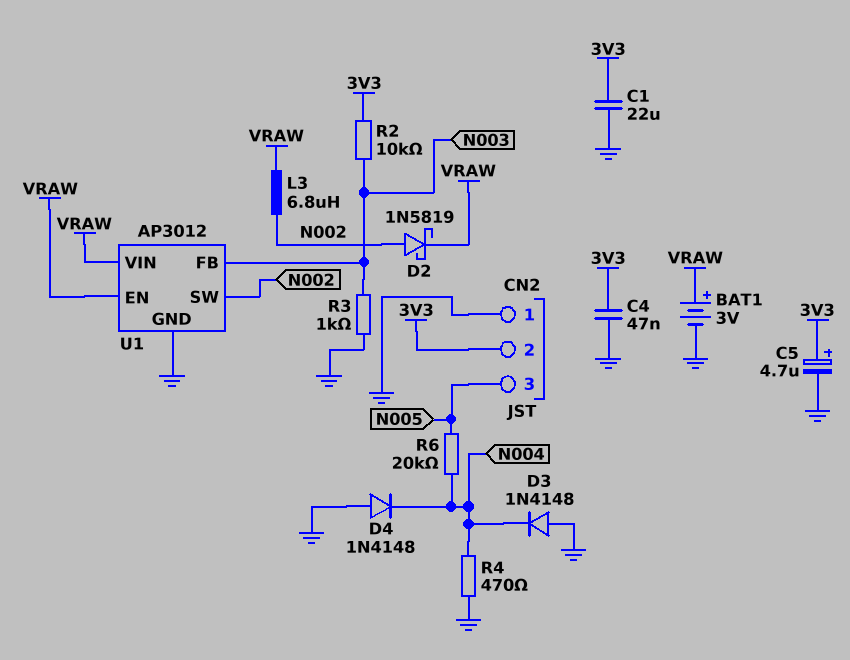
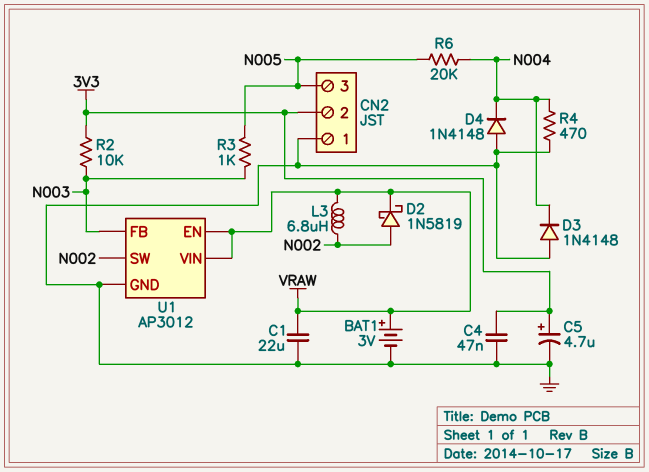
C1: 22uF (3V3, GND) -> 22uF (GND, VRAW)
R3: 1k (GND, N003) -> 1k (N003, N005)

